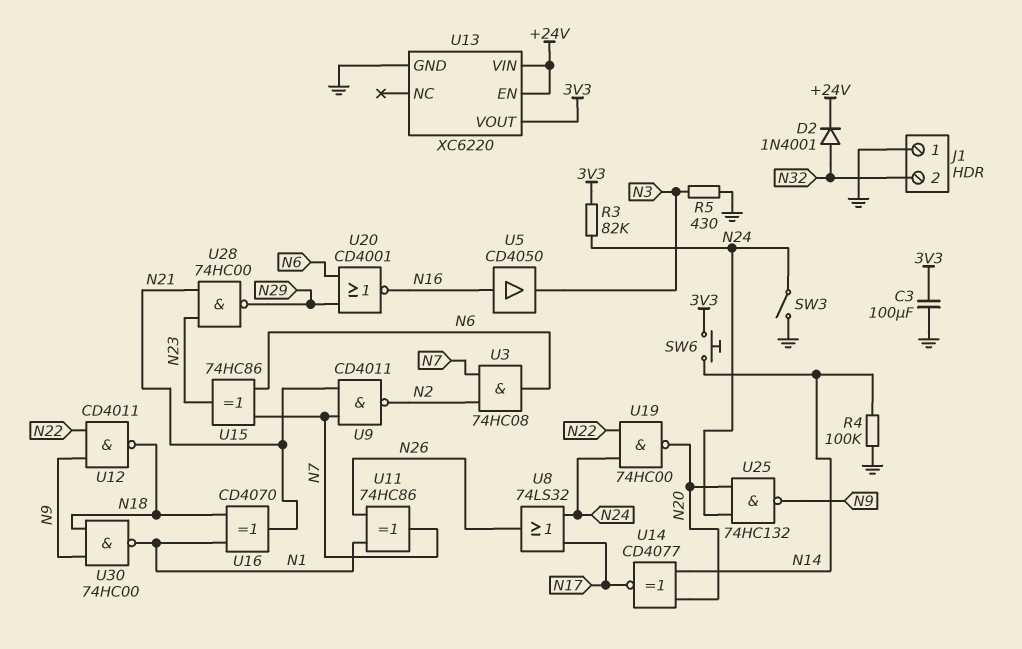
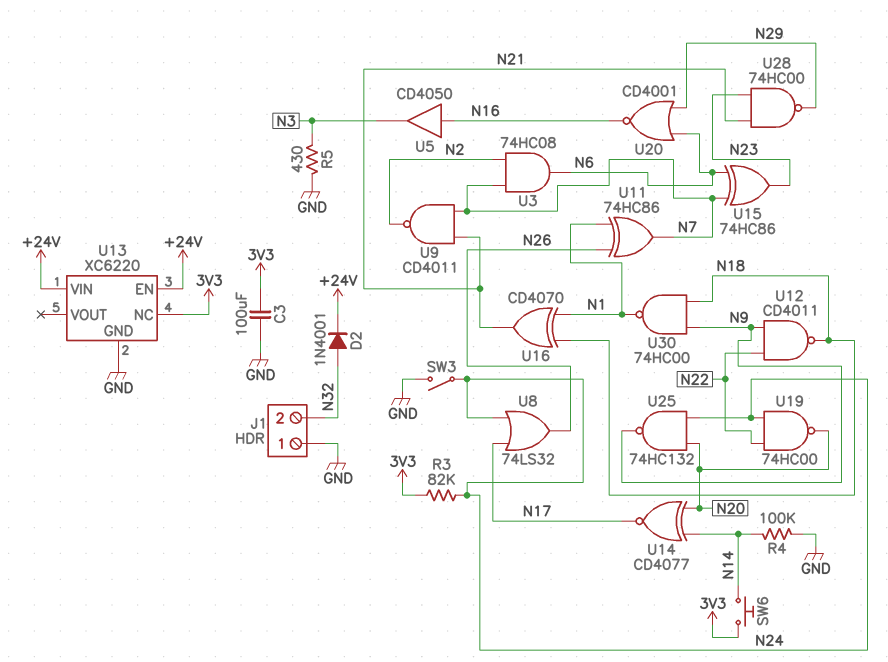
U13 pin NC: none -> 3V3
U13 pin VOUT: 3V3 -> none

